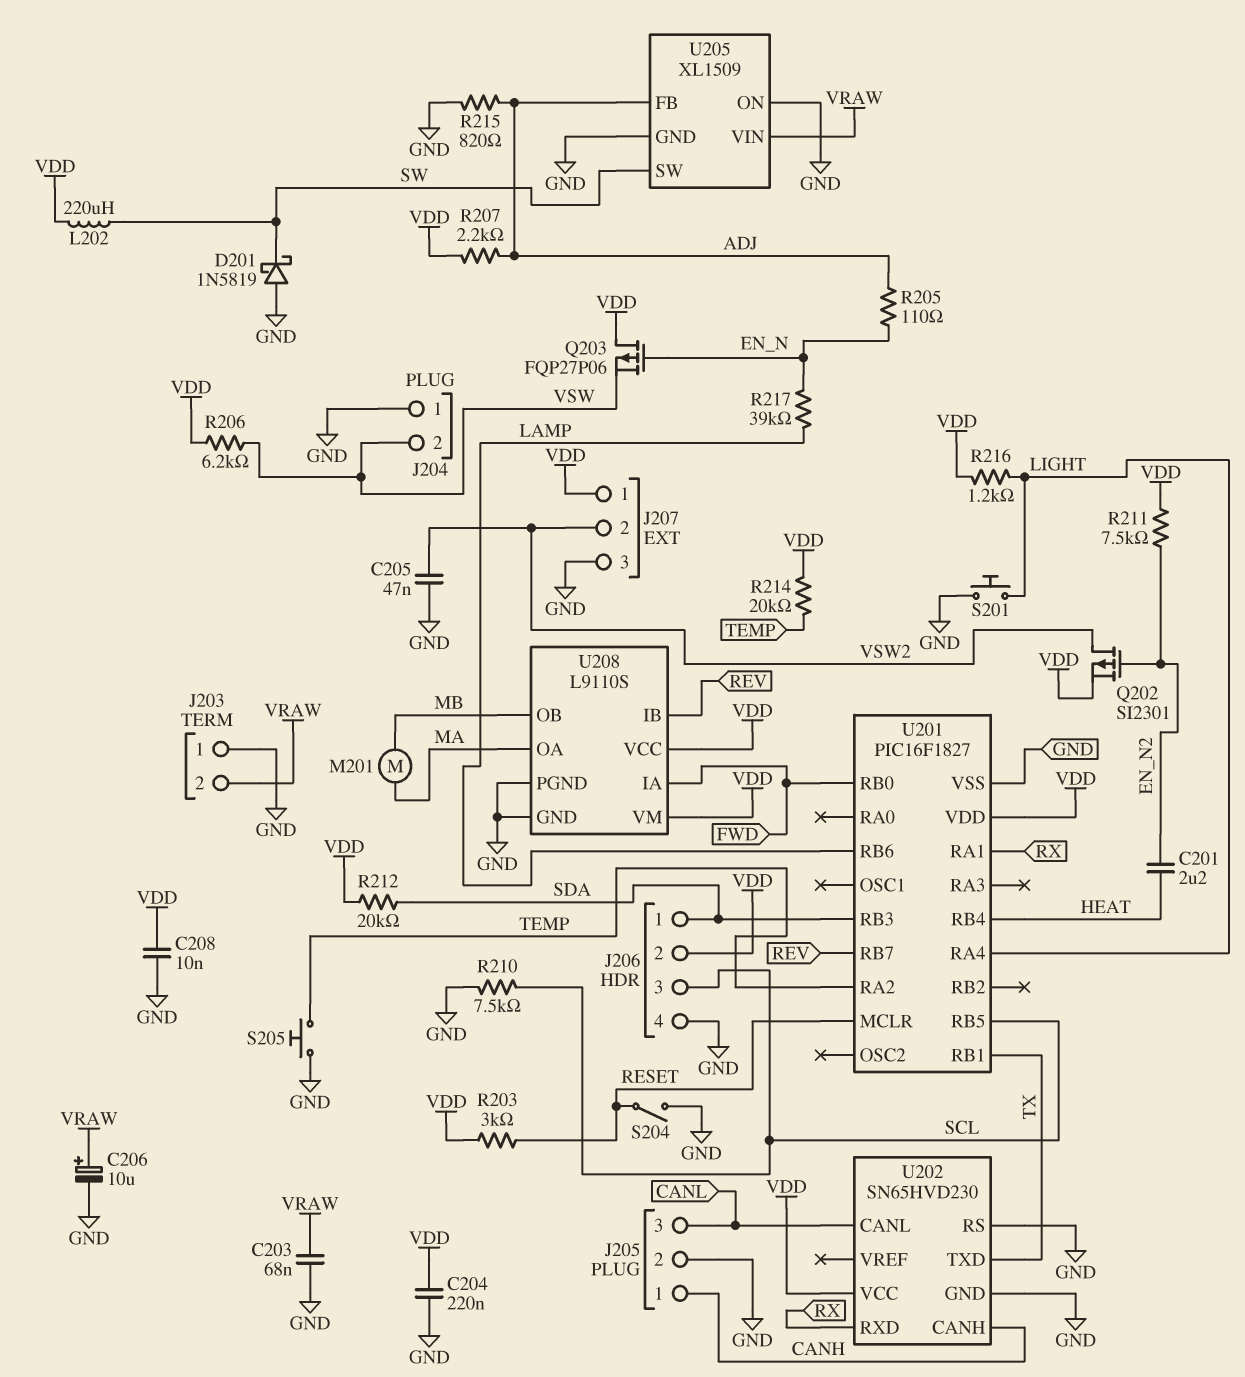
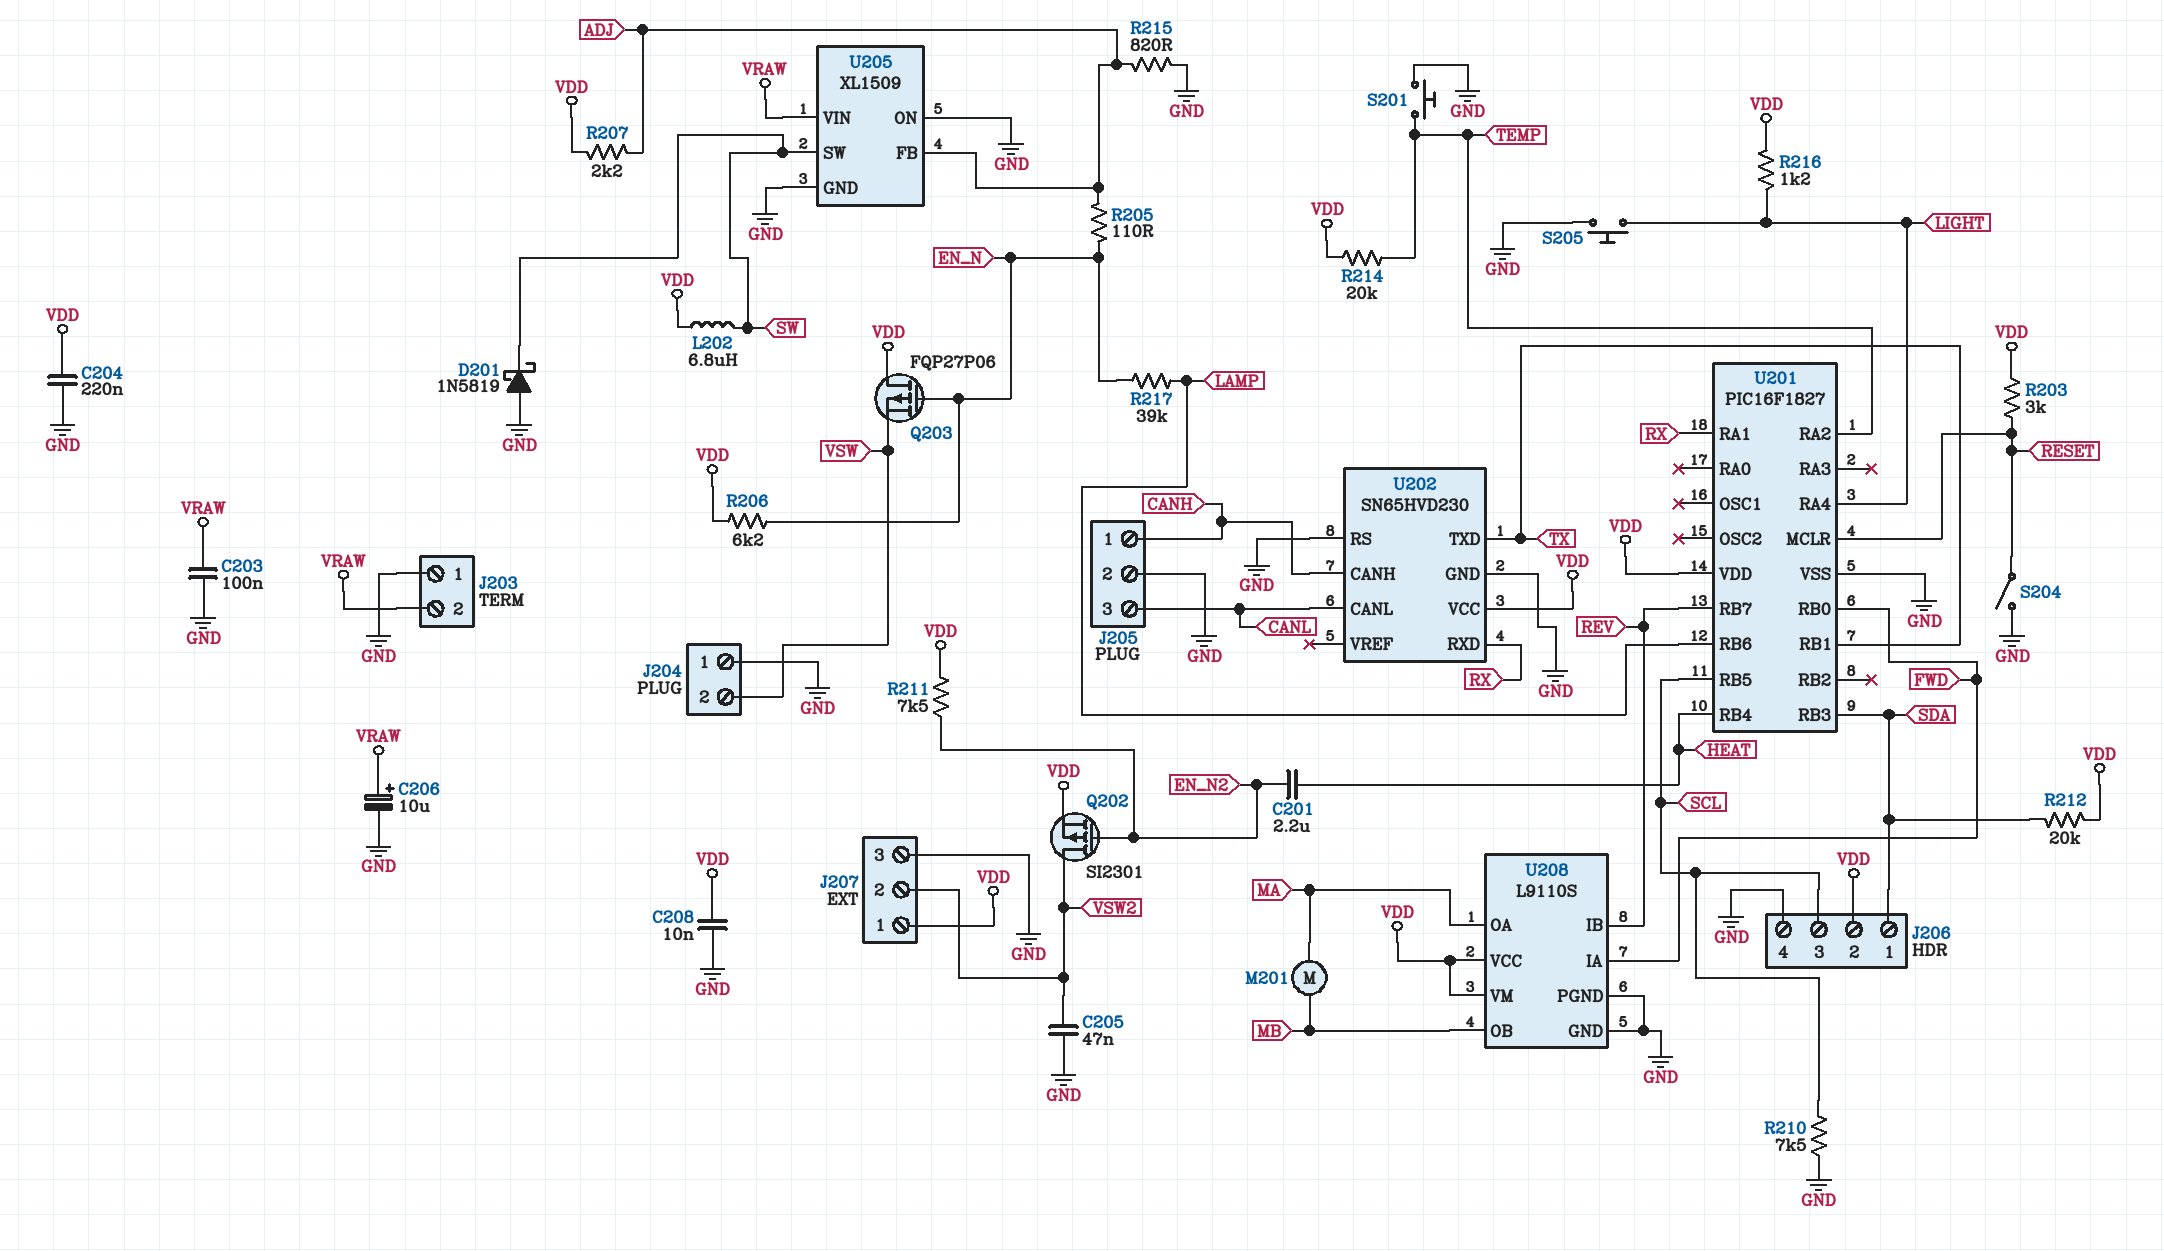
C203: 68nF (GND, VRAW) -> 100nF (GND, VRAW)
L202: 220uH (SW, VDD) -> 6.8uH (SW, VDD)
R206: 6.2k (VDD, VSW) -> 6.2k (EN_N, VDD)
S201: button (GND, LIGHT) -> button (GND, TEMP)
S205: button (GND, TEMP) -> button (GND, LIGHT)

